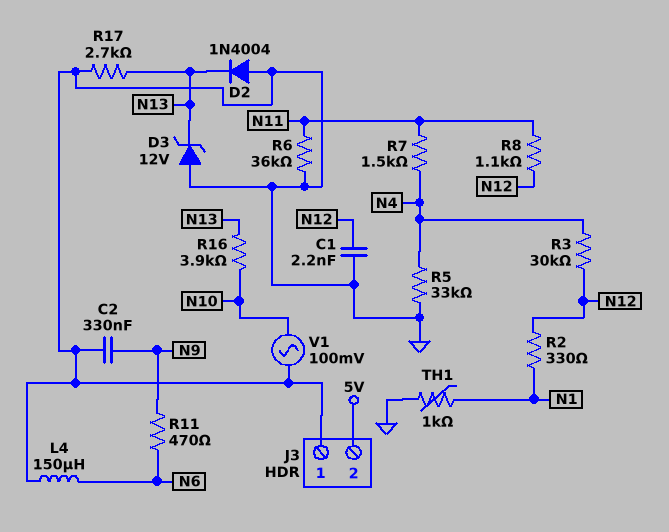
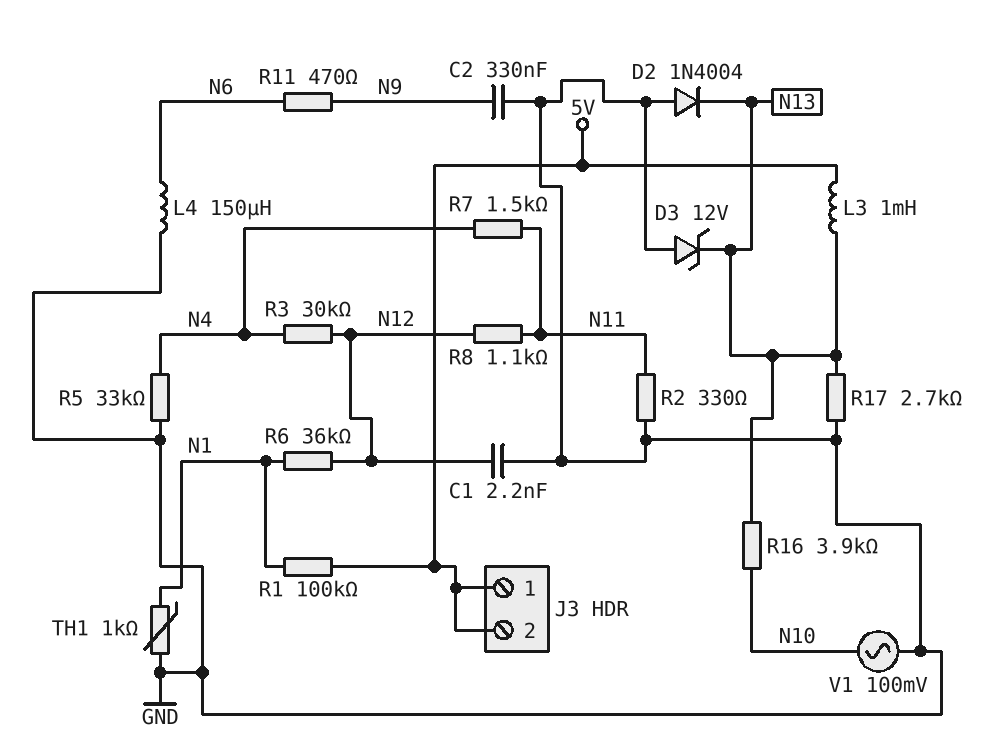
J3 pin 1: GND -> 5V
L3: none -> 1mH (5V, N13)
R1: none -> 100k (5V, N1)
R2: 330 (N1, N12) -> 330 (GND, N11)
R6: 36k (GND, N11) -> 36k (N1, N12)

